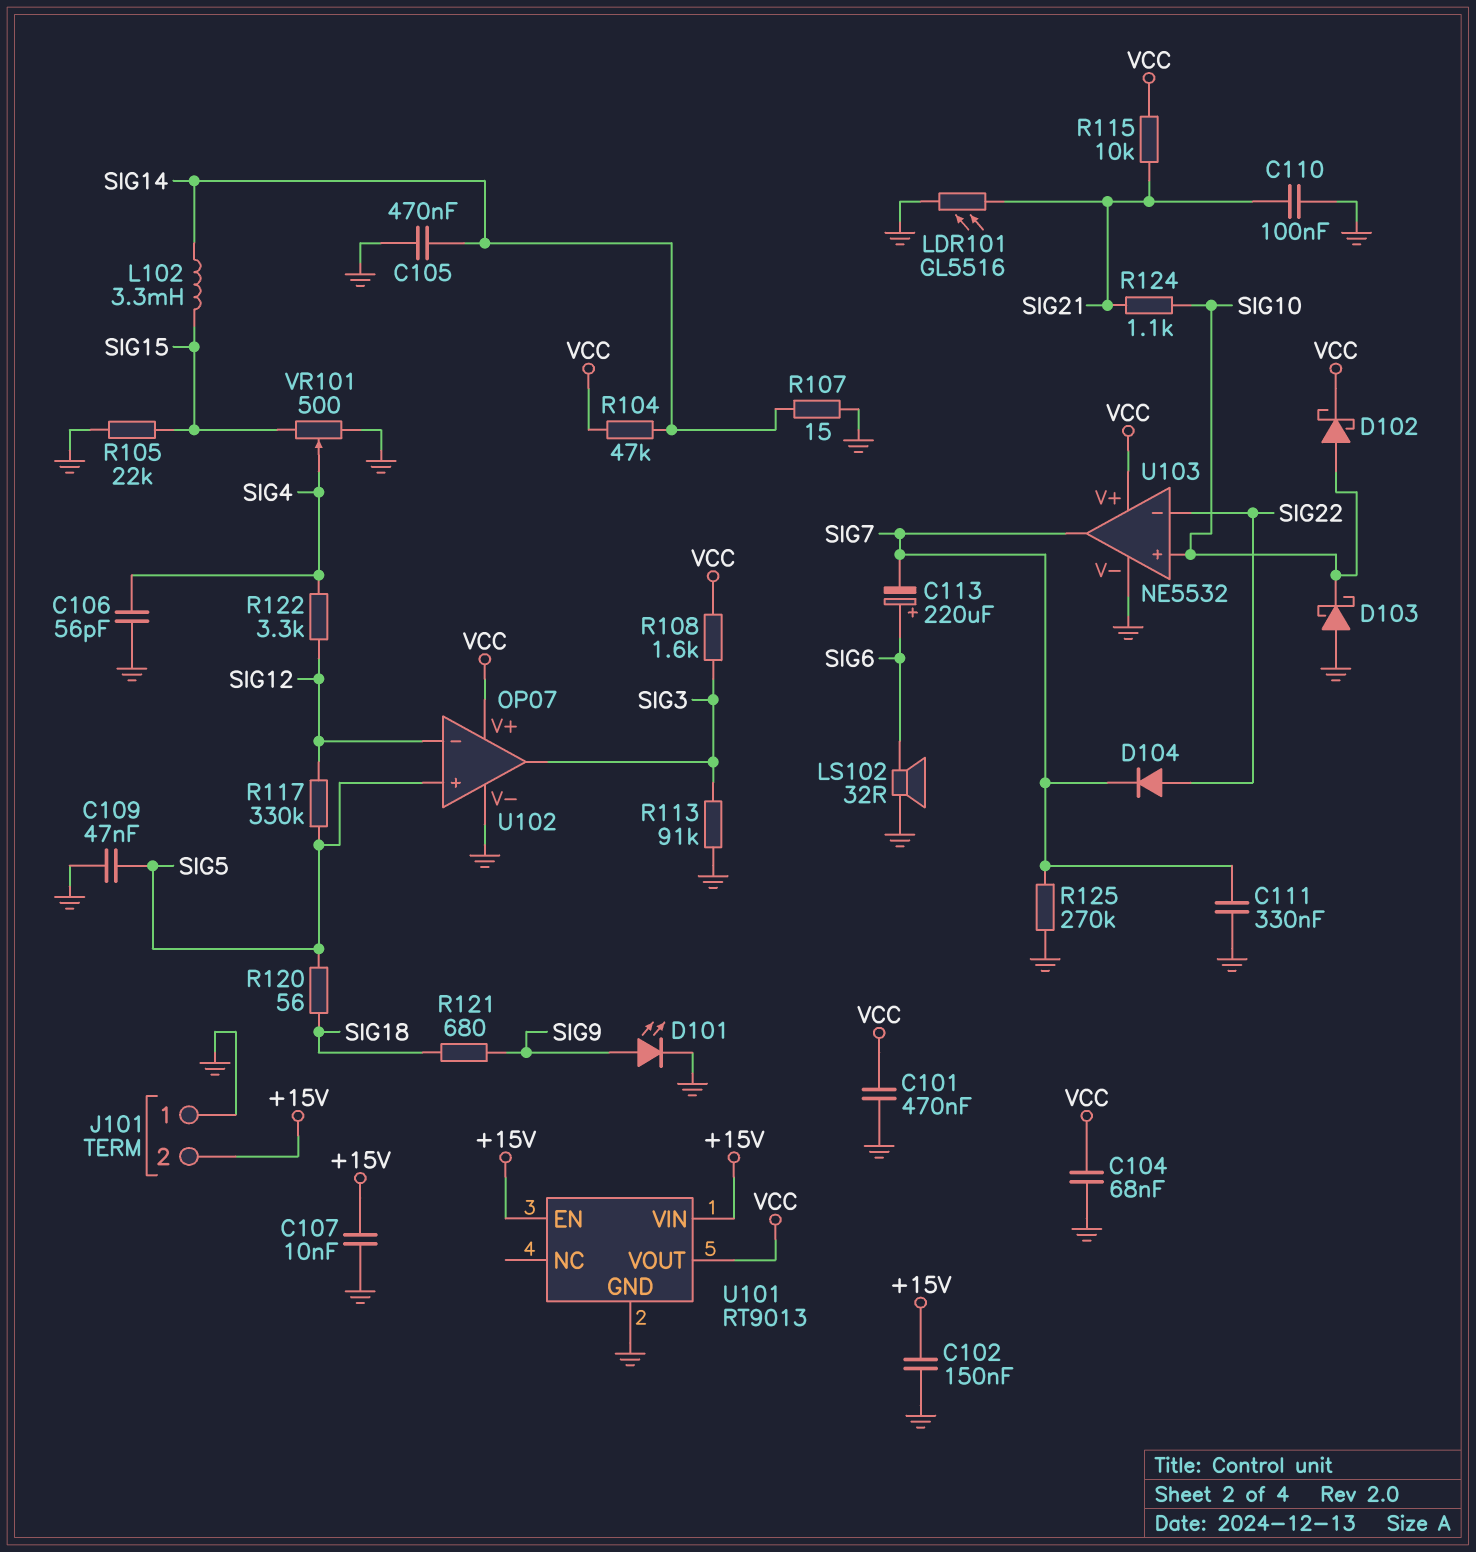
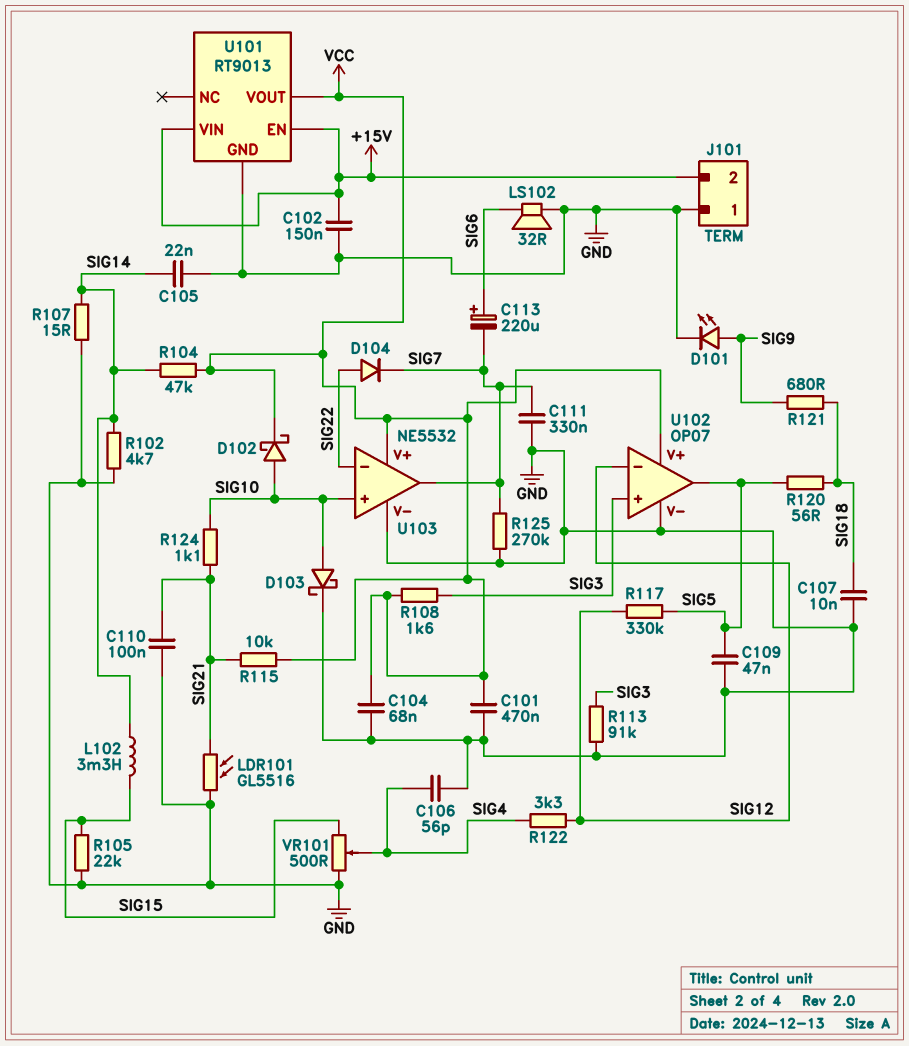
C105: 470nF (GND, SIG14) -> 22nF (GND, SIG14)
C107: 10nF (+15V, GND) -> 10nF (GND, SIG18)
D103: schottky (A GND, K SIG10) -> schottky (A SIG10, K GND)
R102: none -> 4.7k (GND, SIG14)
U102 pin in+: SIG5 -> SIG3
U102 pin out: SIG3 -> SIG5

